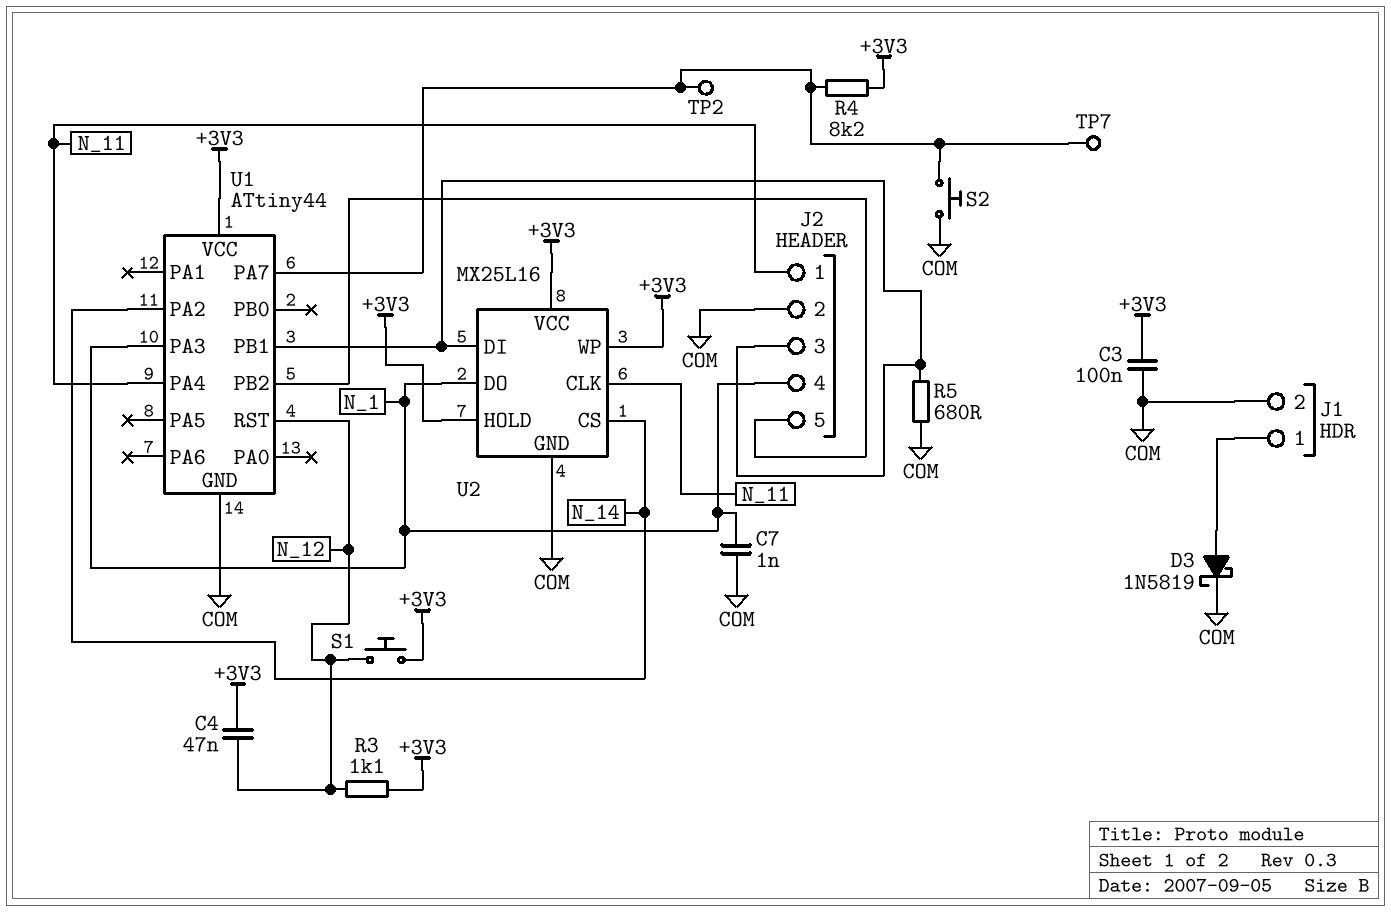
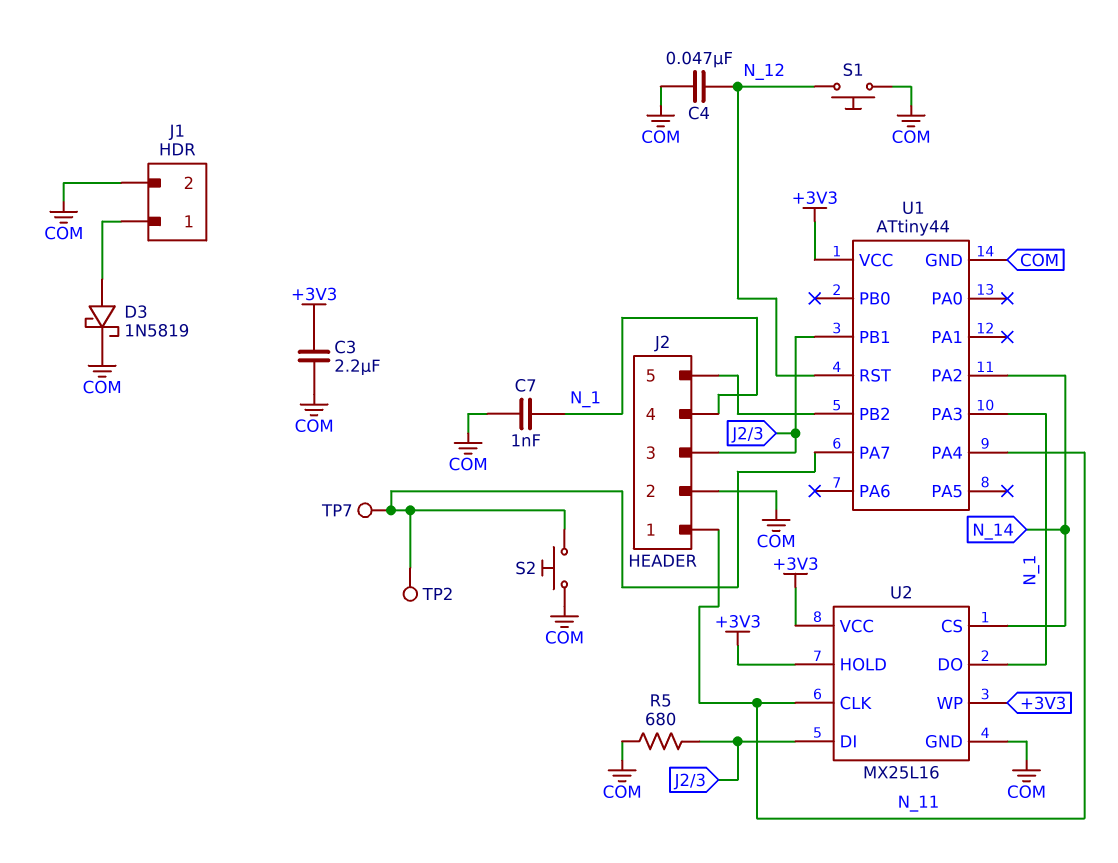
C3: 100nF (+3V3, COM) -> 2.2uF (+3V3, COM)
C4: 47nF (+3V3, N_12) -> 47nF (COM, N_12)
R3: 1.1k (+3V3, N_12) -> none
R4: 8.2k (+3V3, U1/PA7) -> none
S1: button (+3V3, N_12) -> button (COM, N_12)

